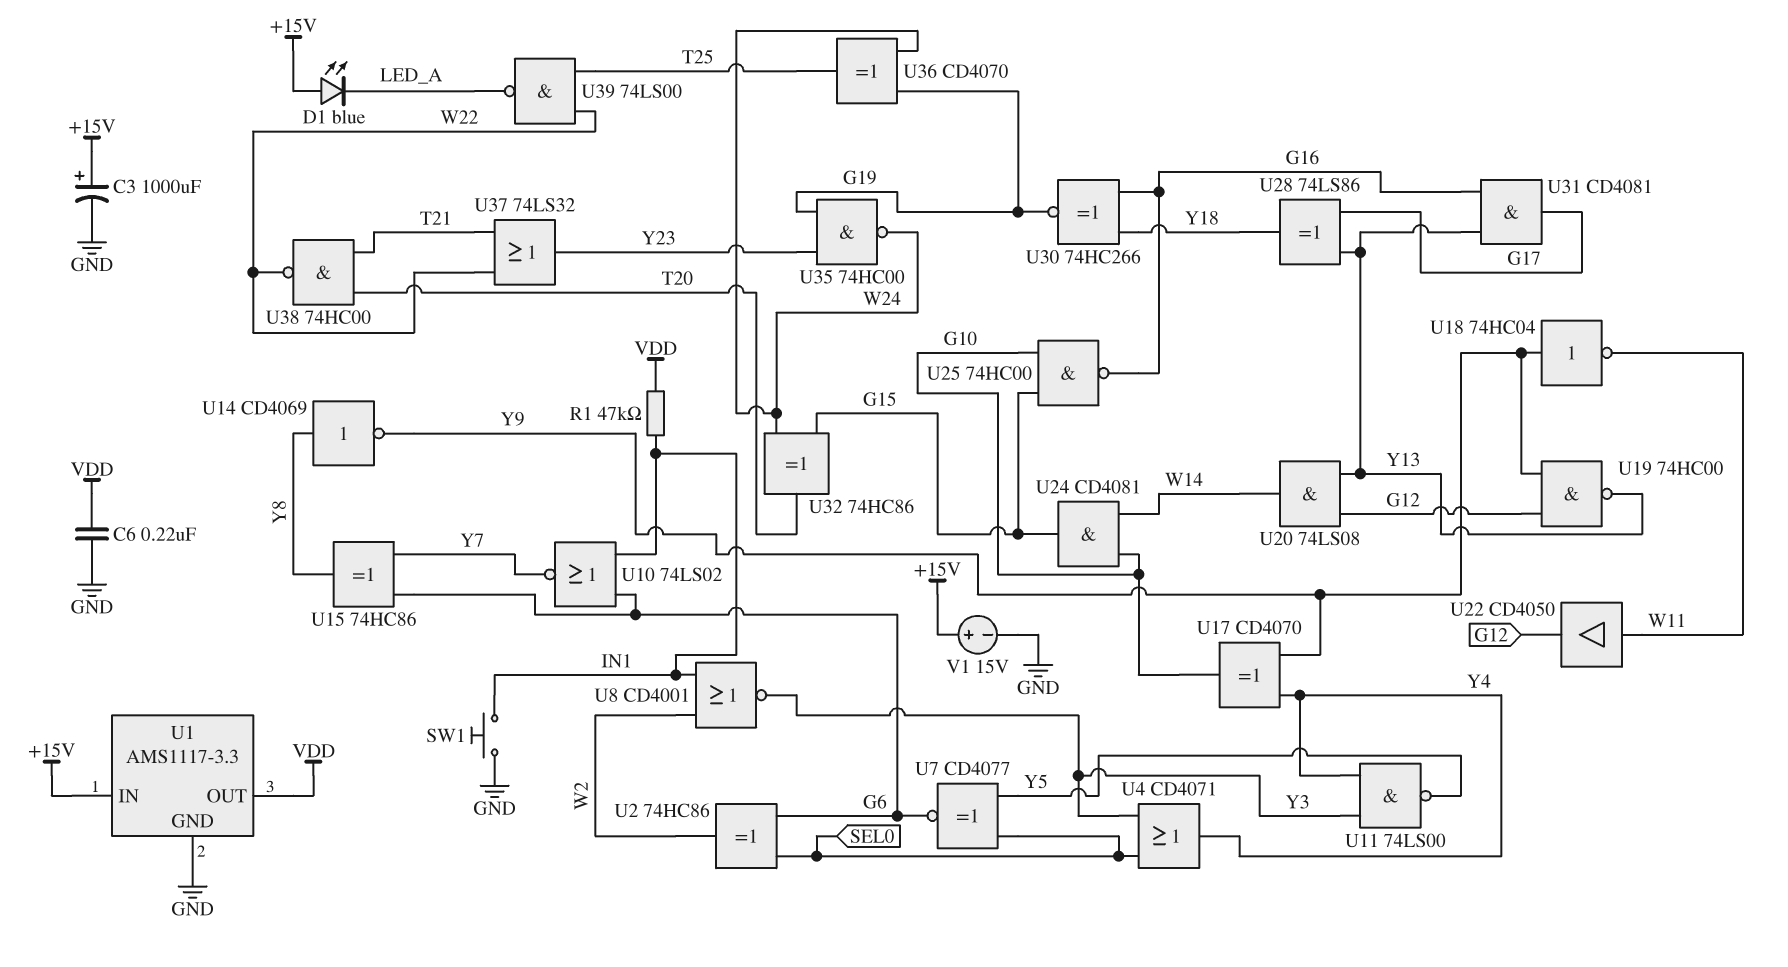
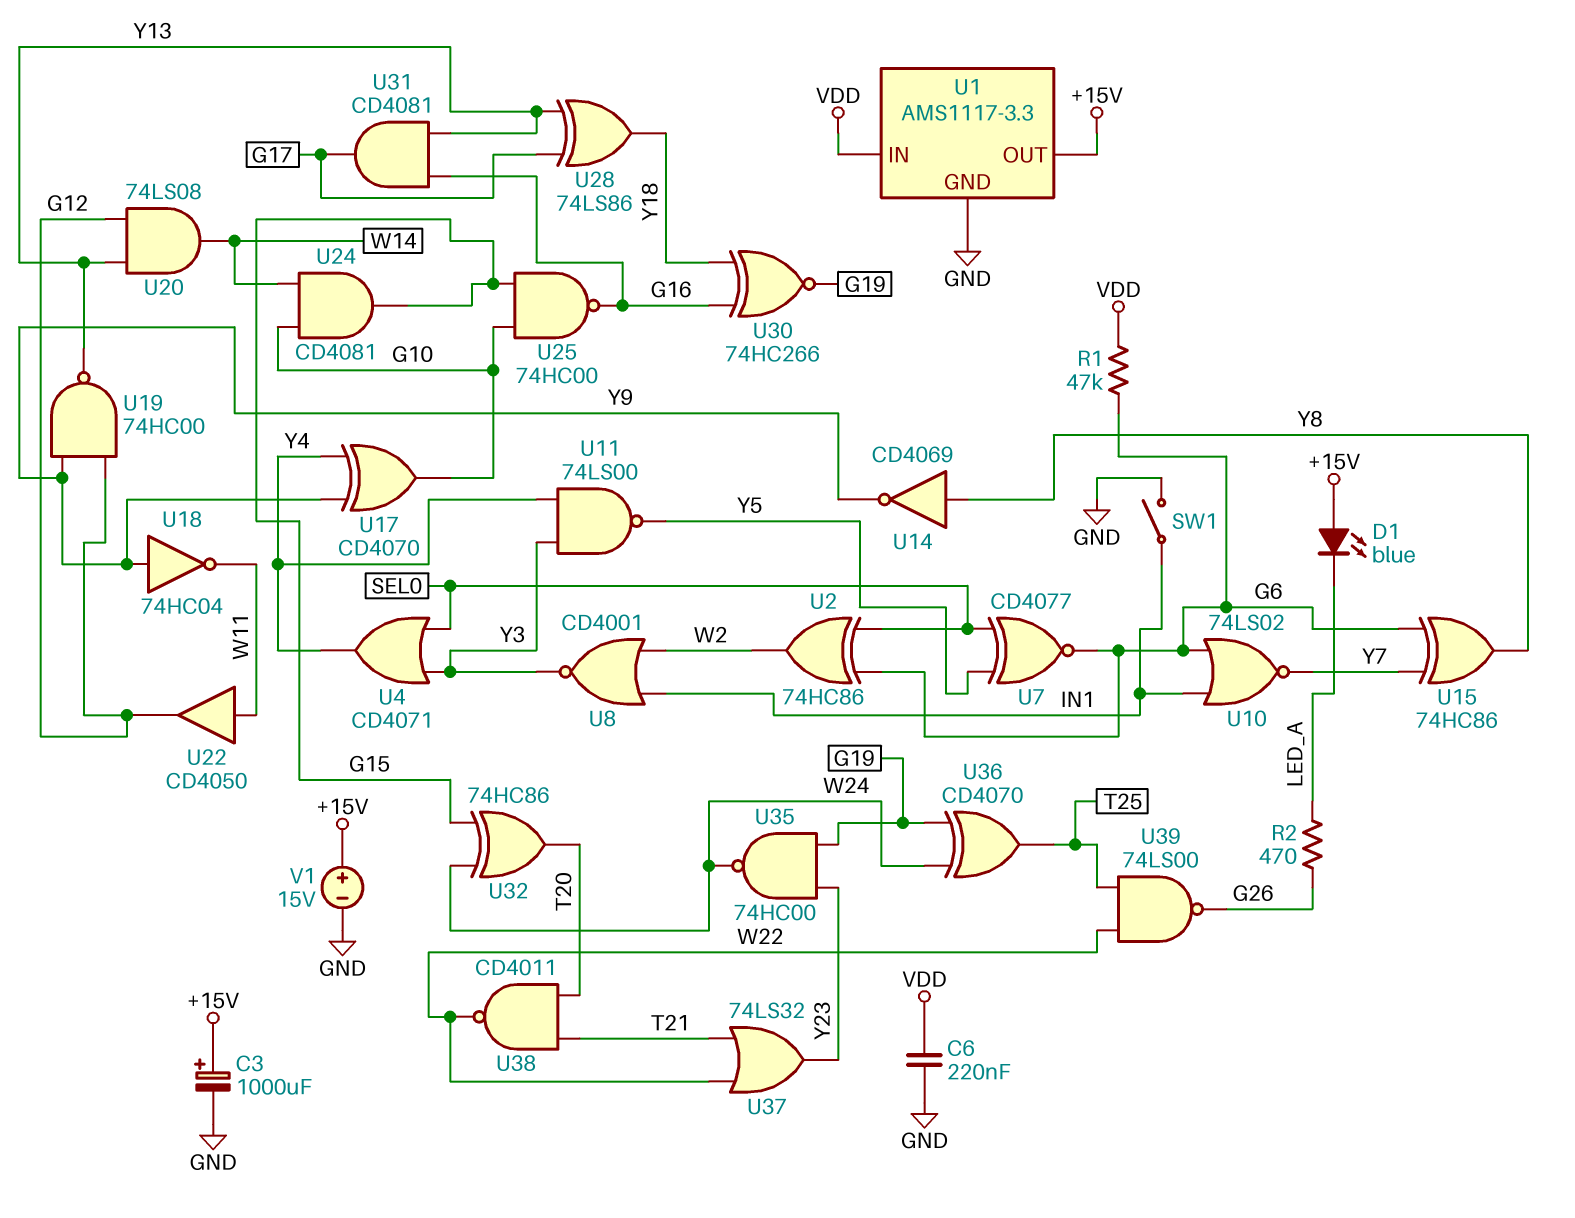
R1: 47k (IN1, VDD) -> 47k (G6, VDD)
R2: none -> 470 (G26, LED_A)
SW1: button (GND, IN1) -> switch (GND, IN1)
U1 pin IN: +15V -> VDD
U1 pin OUT: VDD -> +15V
U38: NAND 74HC00 (in T20, in T21, out W22) -> NAND CD4011 (in T20, in T21, out W22)
U39: NAND 74LS00 (in T25, in W22, out LED_A) -> NAND 74LS00 (in T25, in W22, out G26)

